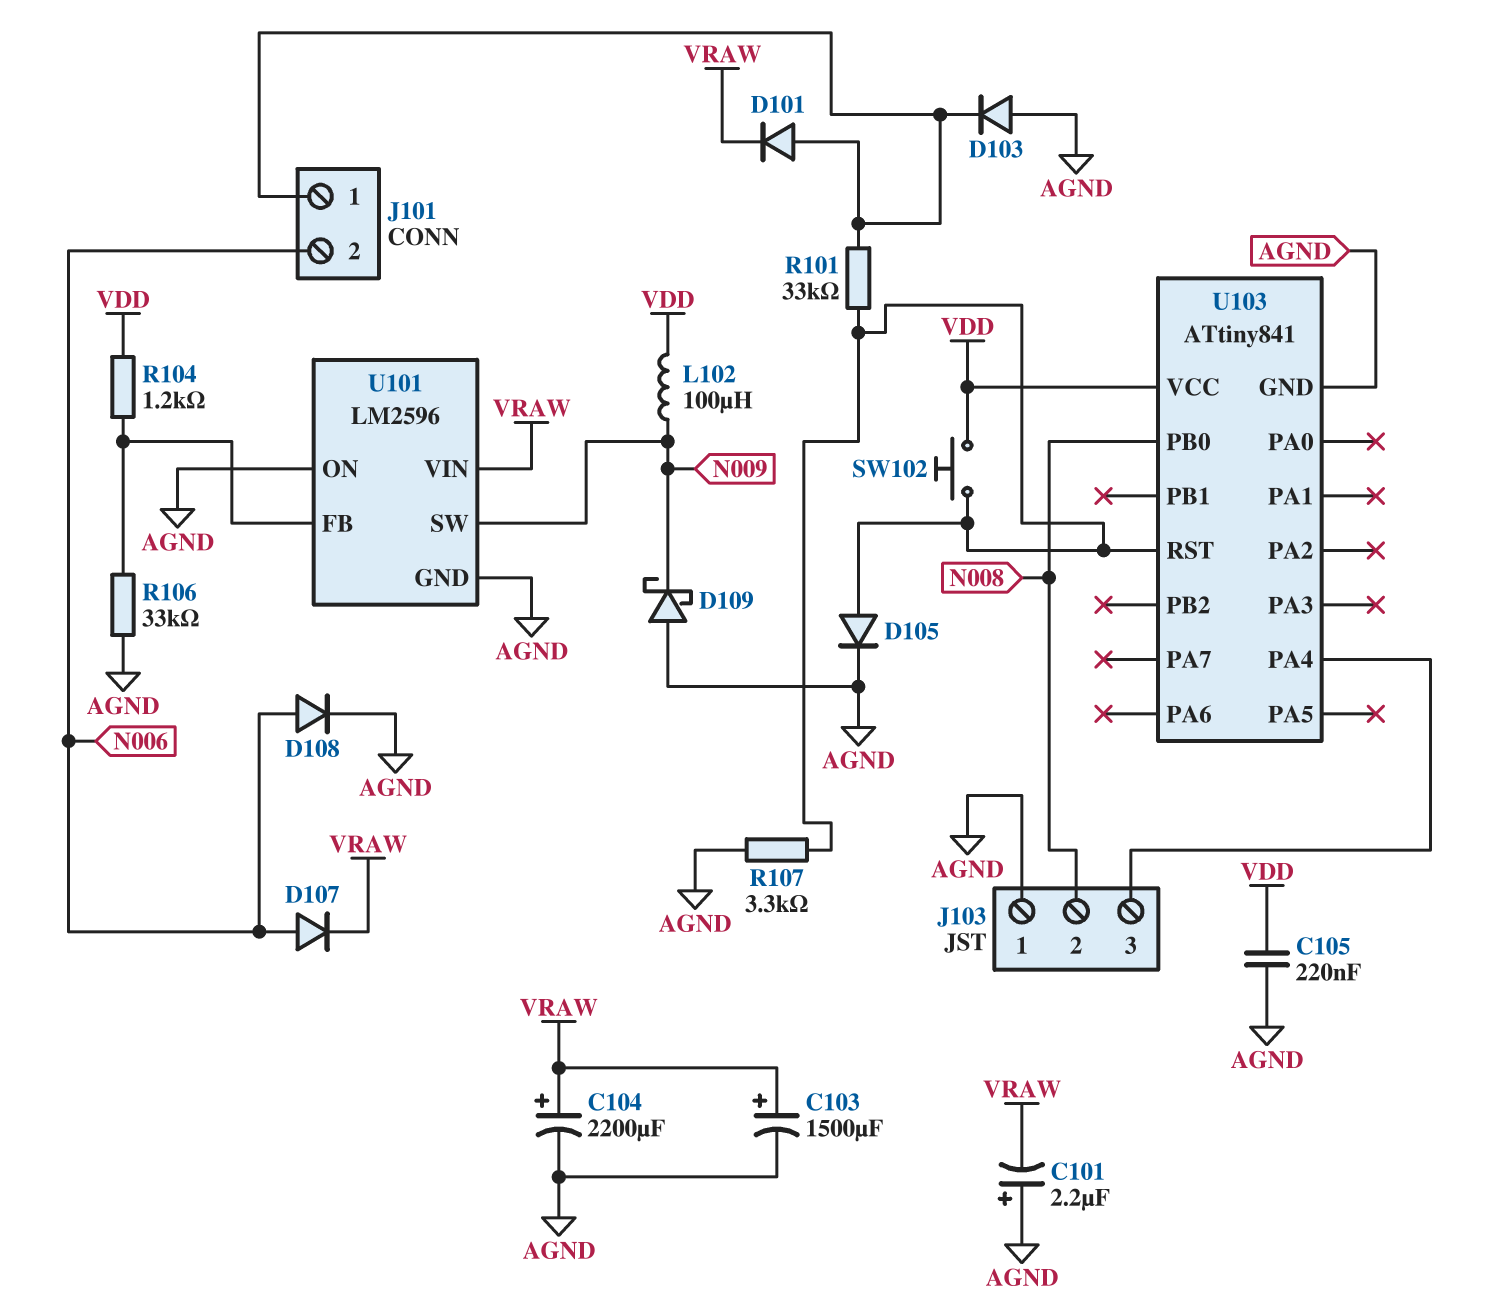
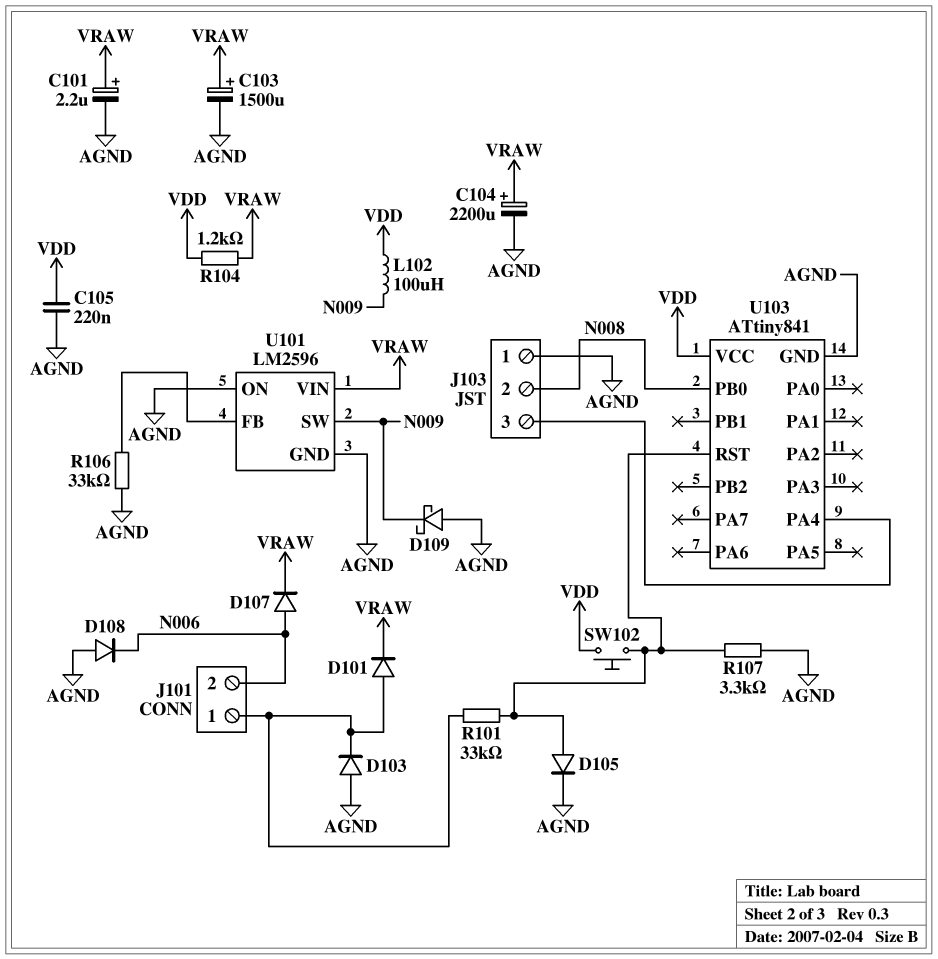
C101: 2.2uF (plus AGND, minus VRAW) -> 2.2uF (plus VRAW, minus AGND)
D108: diode (A N006, K AGND) -> diode (A AGND, K N006)
R104: 1.2k (U101/FB, VDD) -> 1.2k (VDD, VRAW)

